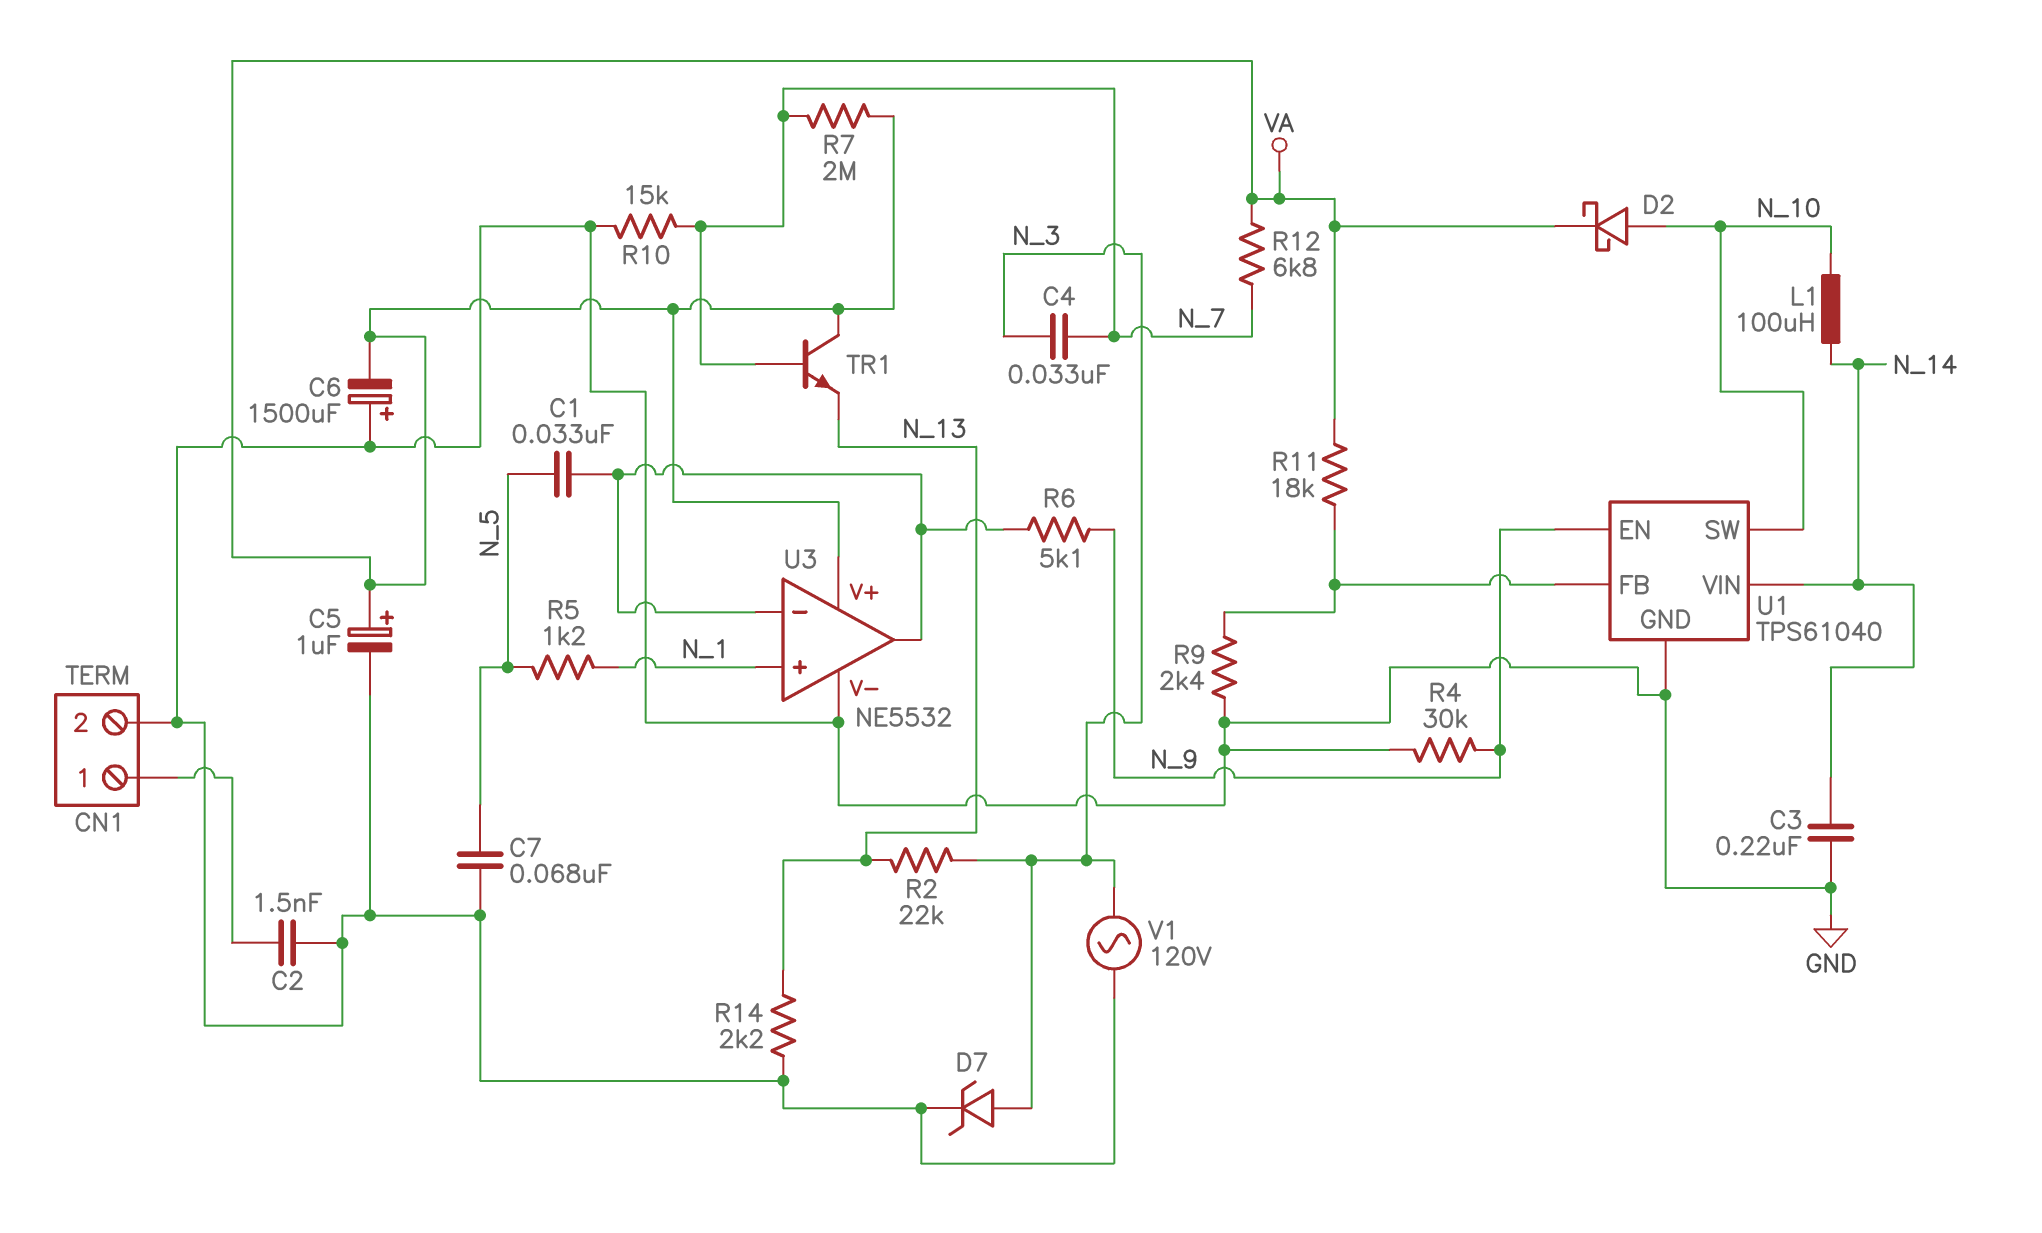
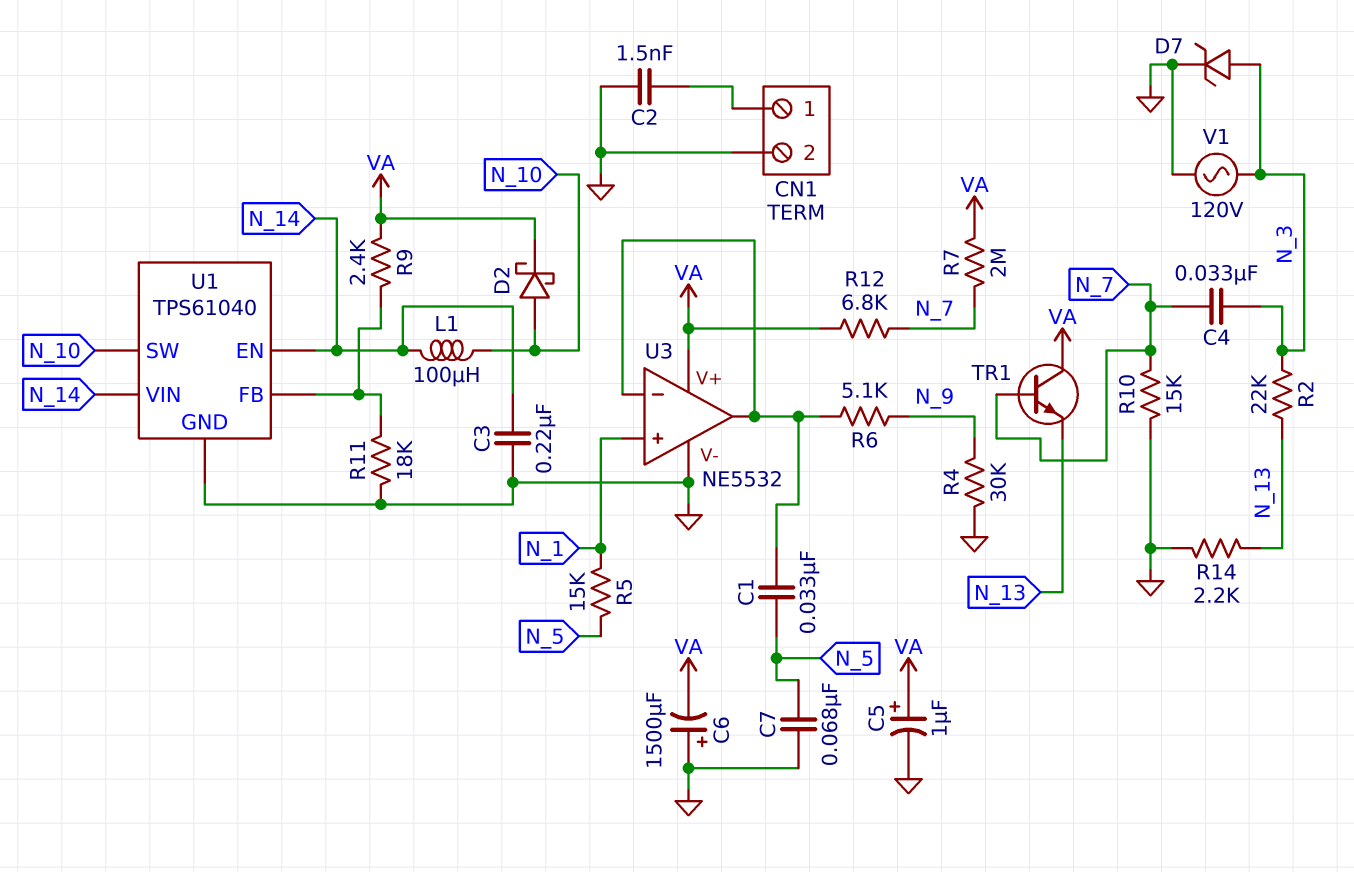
R5: 1.2k (N_1, N_5) -> 15k (N_1, N_5)
R9: 2.4k (GND, U1/FB) -> 2.4k (U1/FB, VA)
R11: 18k (U1/FB, VA) -> 18k (GND, U1/FB)
U1 pin EN: N_9 -> N_14

